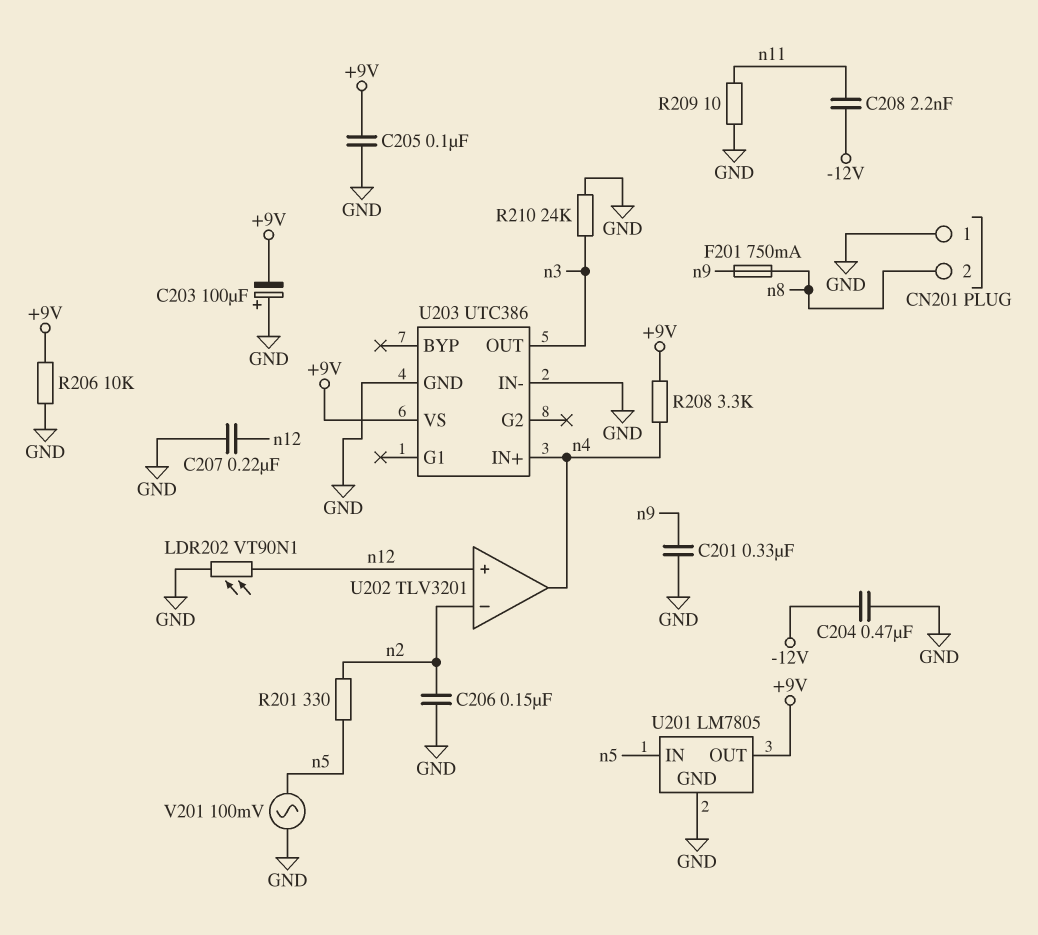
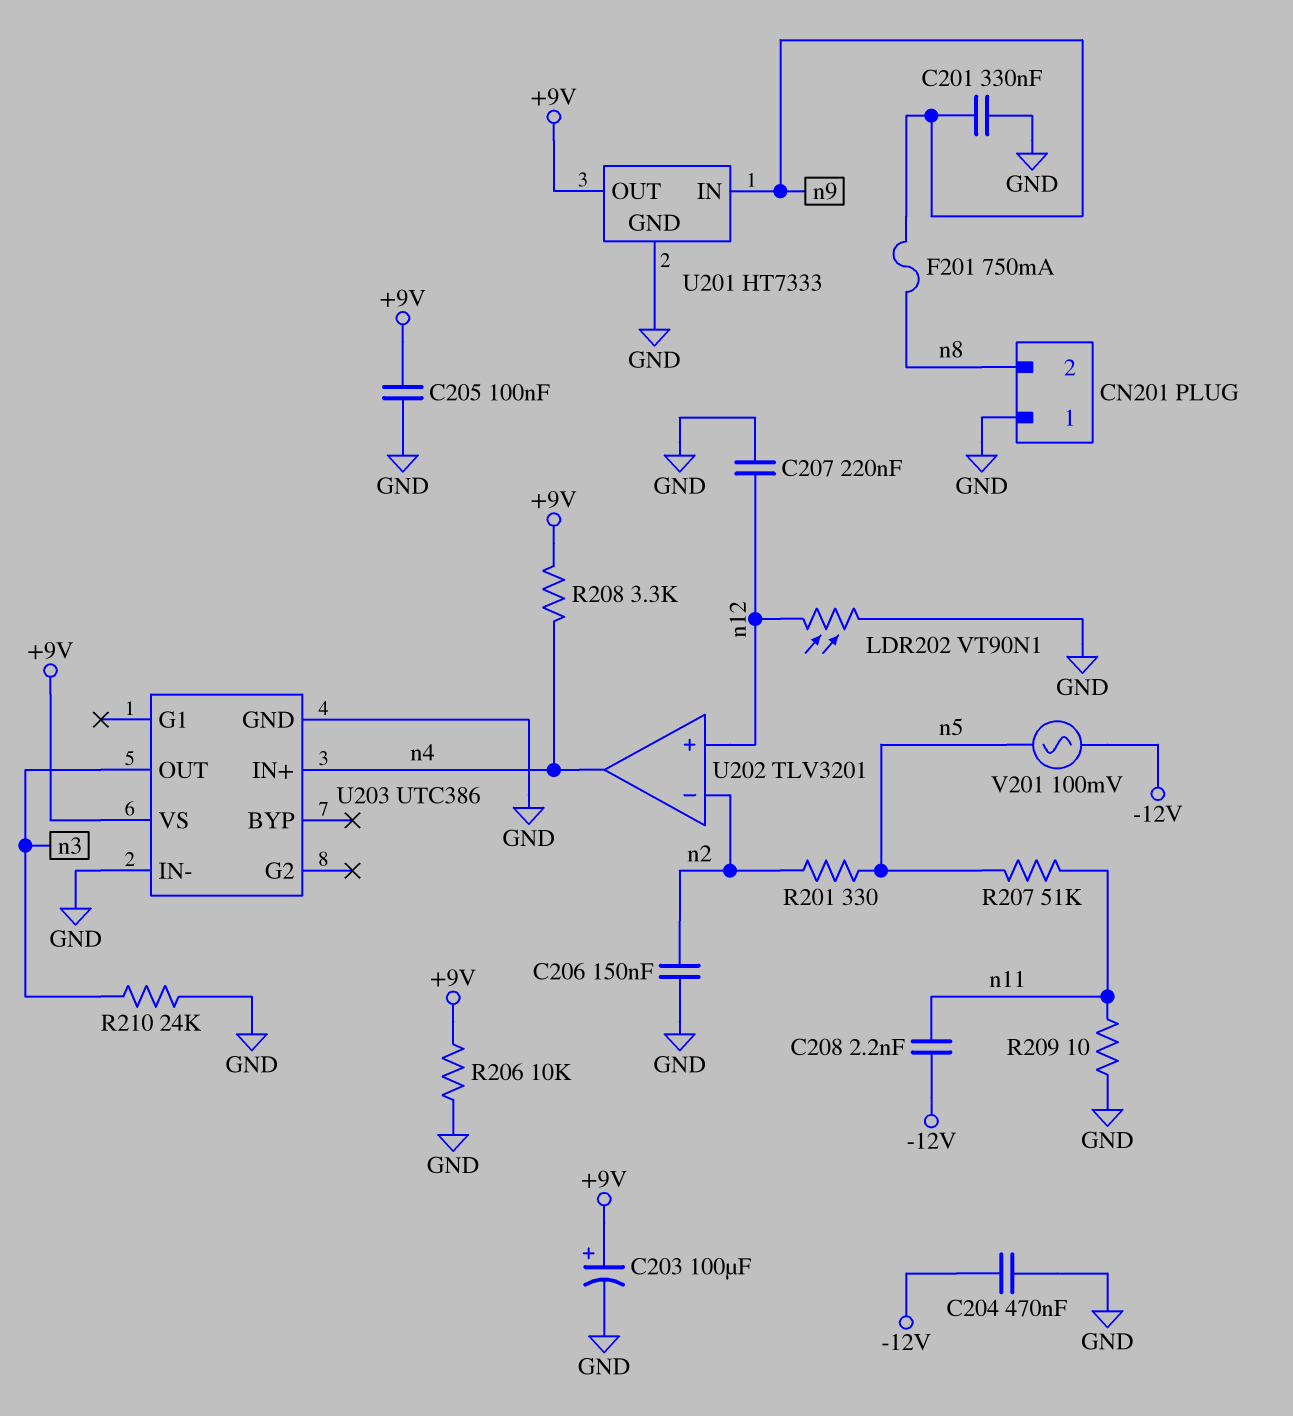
C203: 100uF (plus GND, minus +9V) -> 100uF (plus +9V, minus GND)
R207: none -> 51k (n5, n11)
U201: LM7805 -> HT7333
U201 pin IN: n5 -> n9
V201: AC 100mV (GND, n5) -> AC 100mV (-12V, n5)

